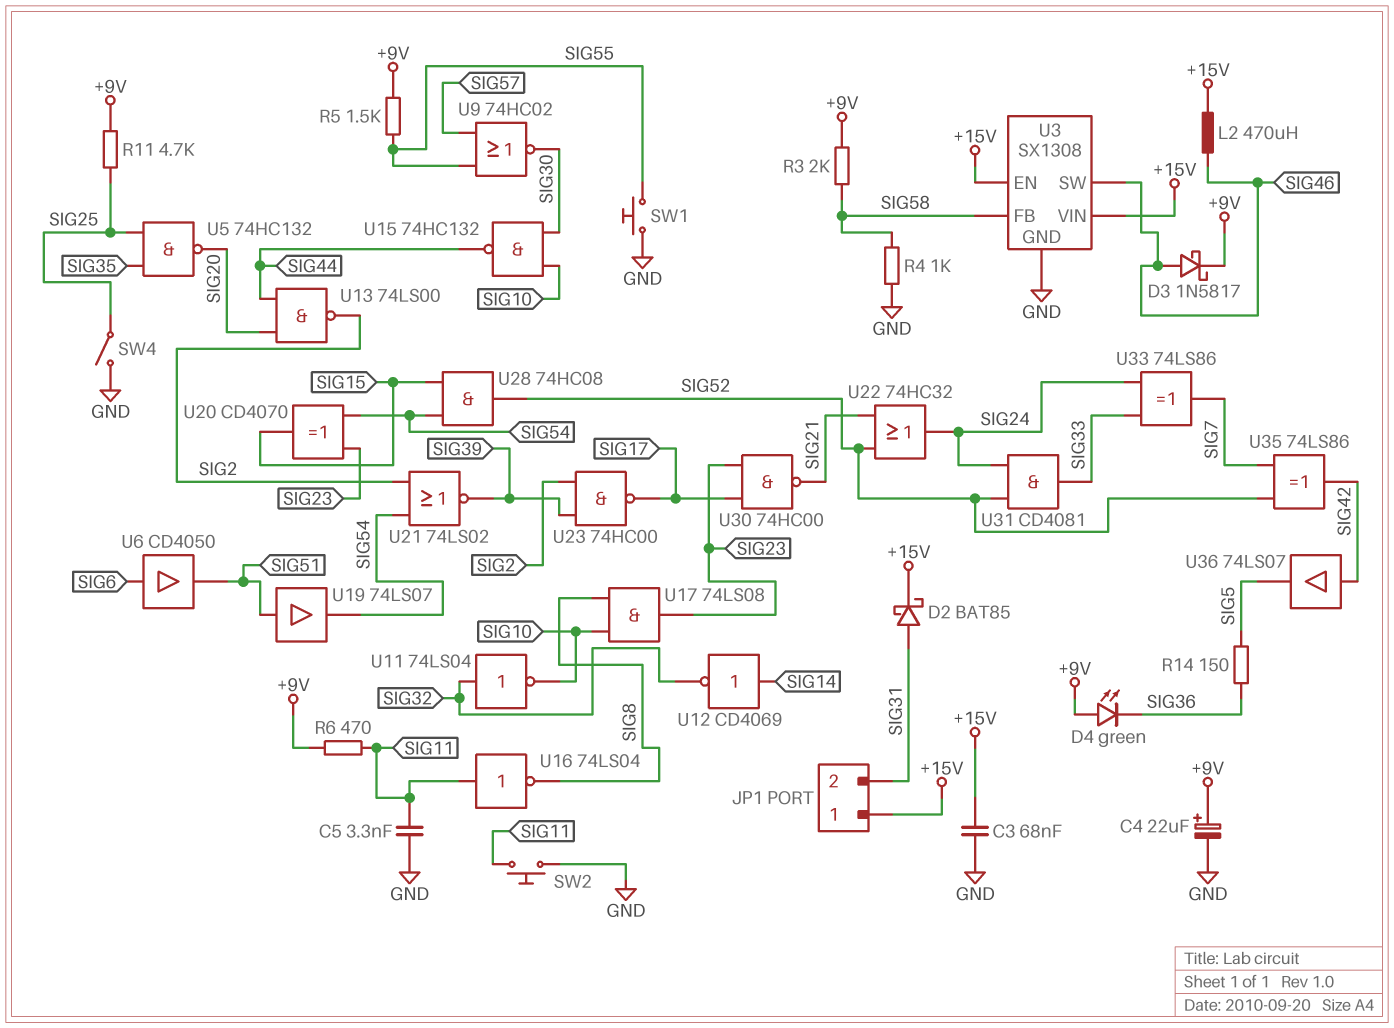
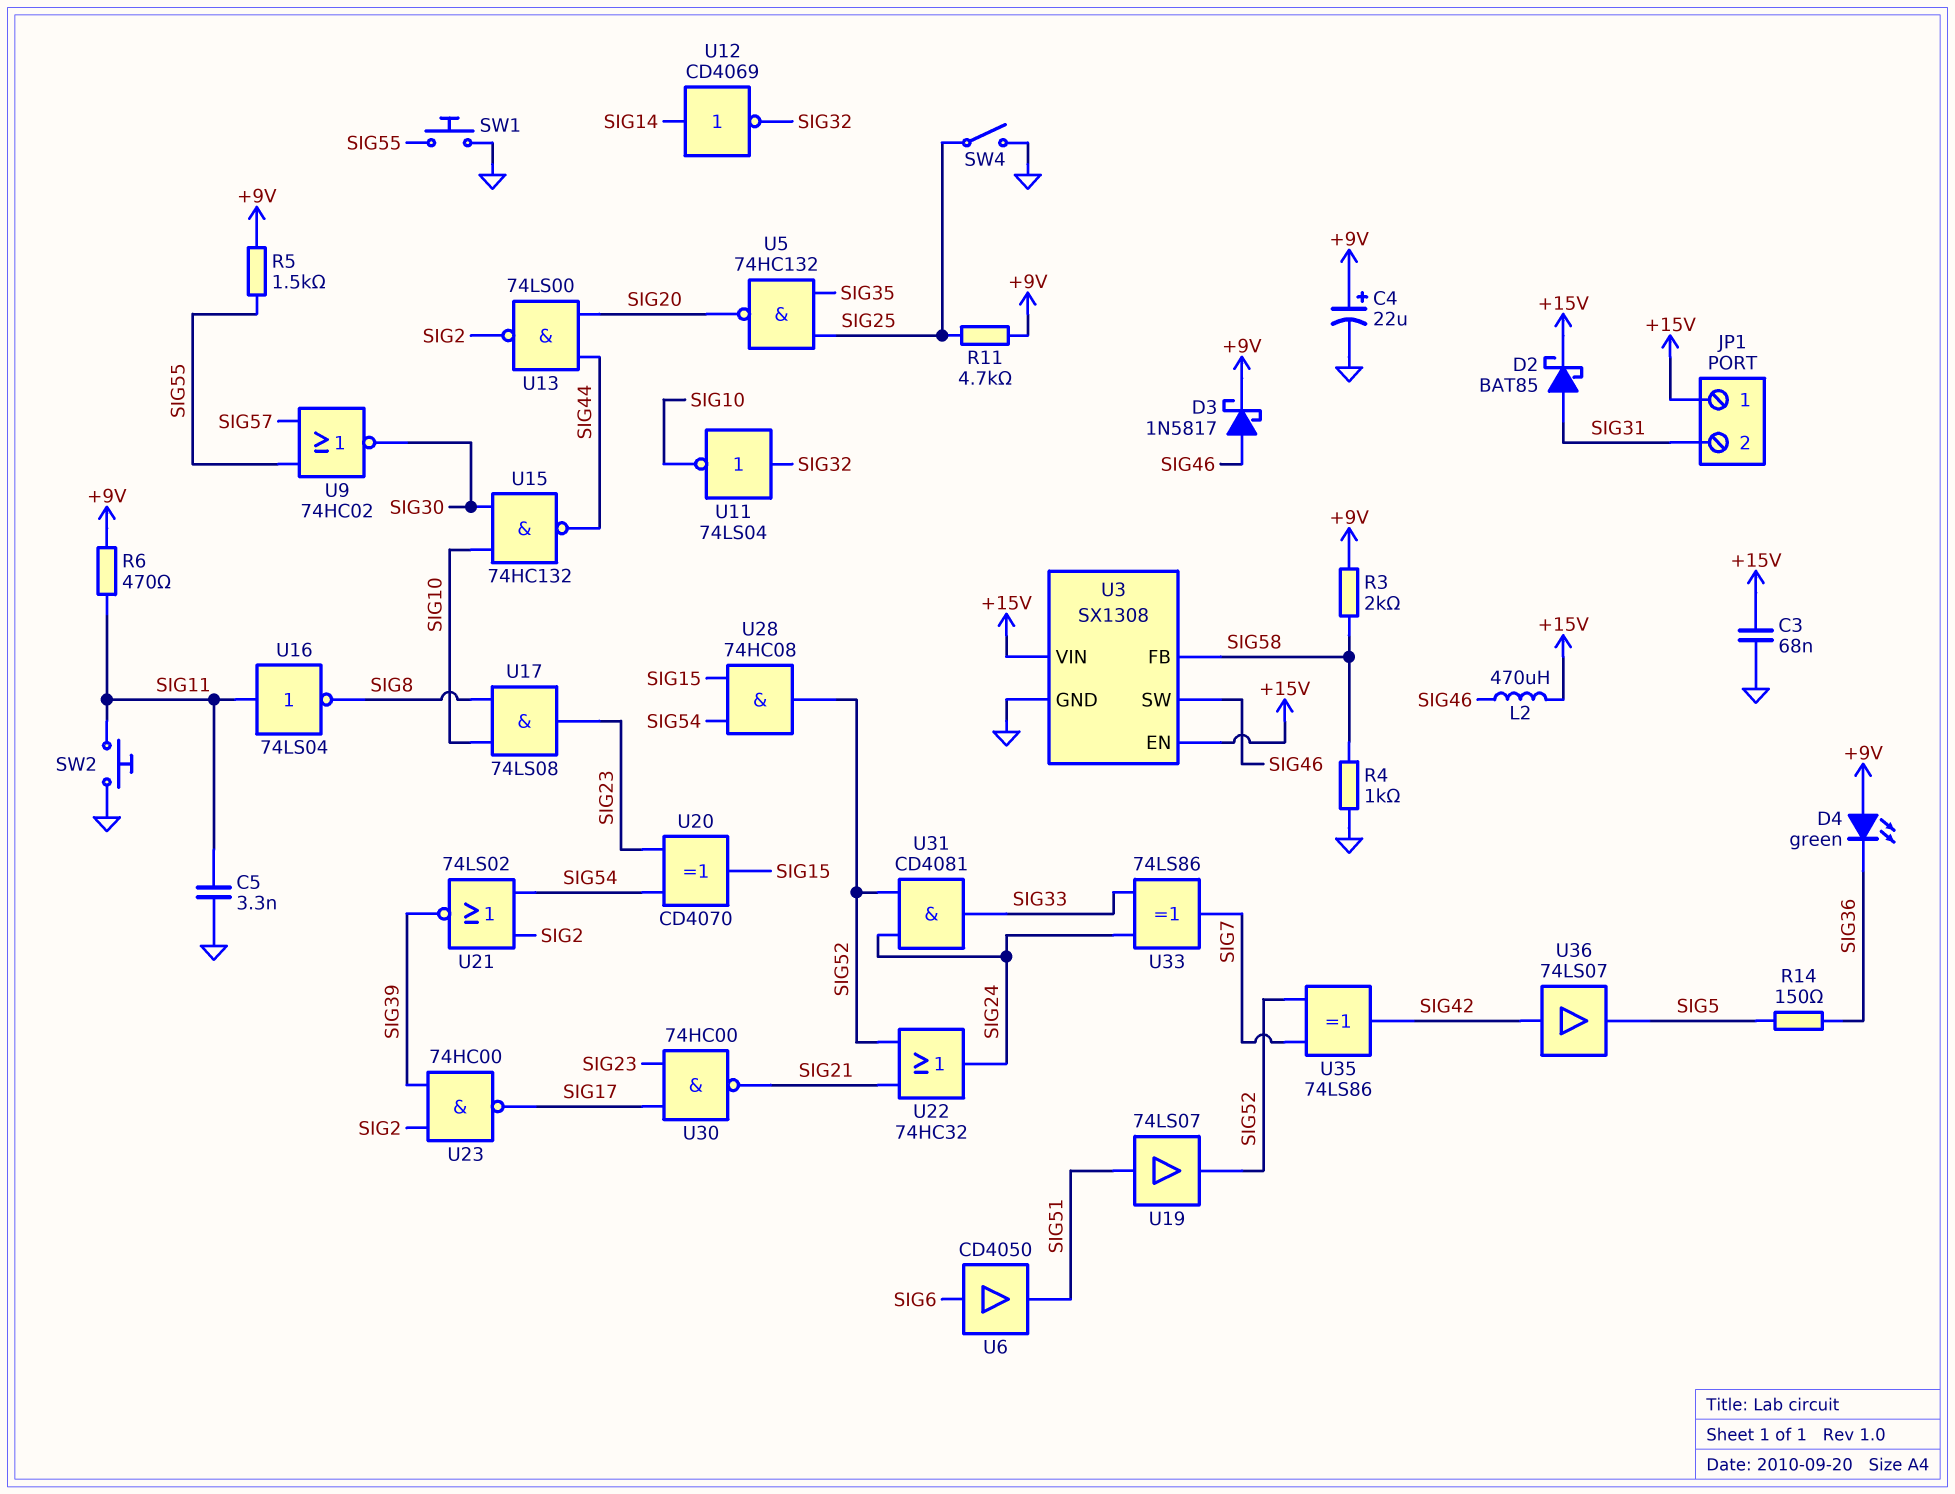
U19: buffer 74LS07 (in SIG51, out SIG54) -> buffer 74LS07 (in SIG51, out SIG52)

